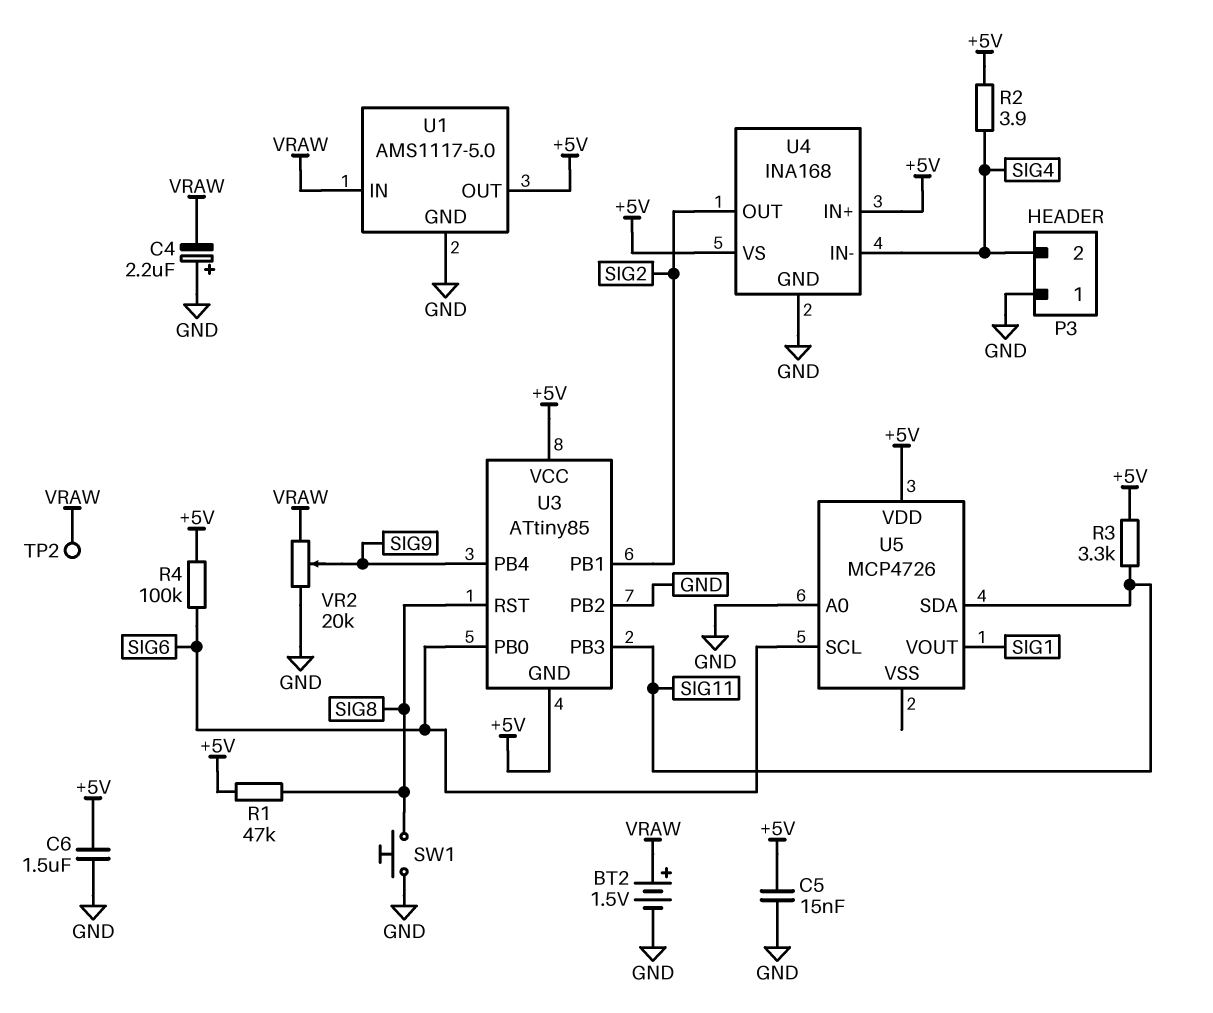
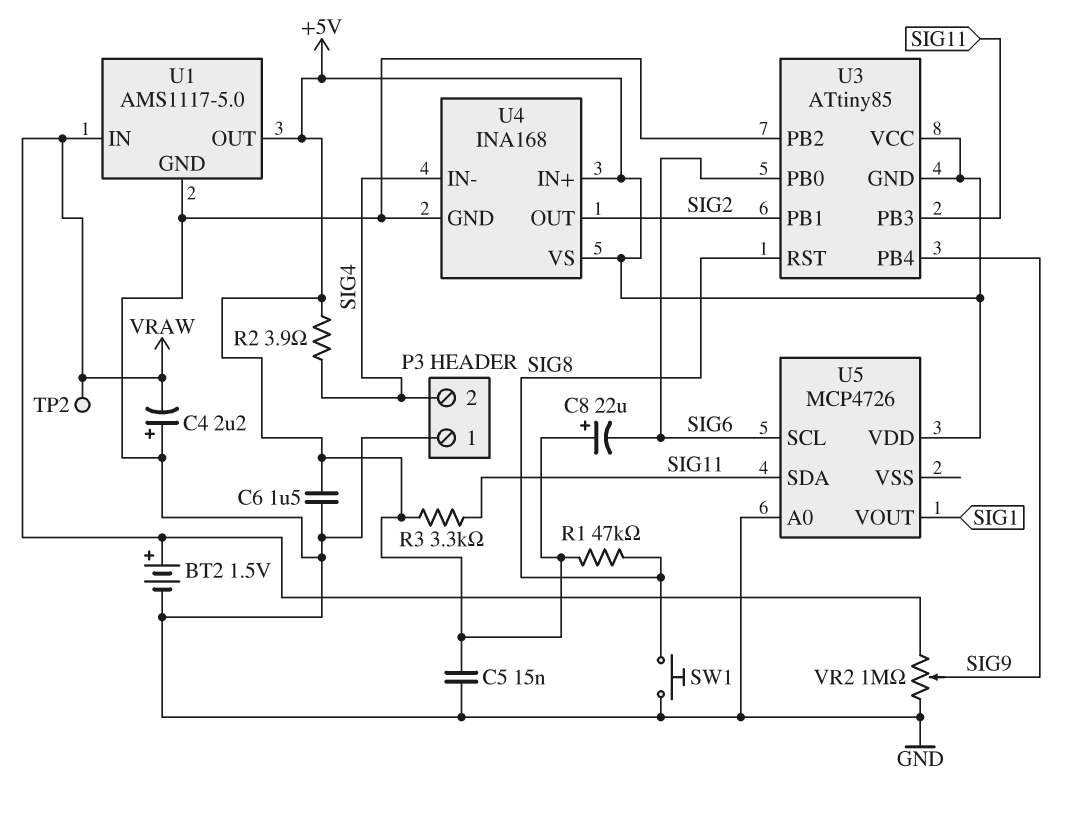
C8: none -> 22uF (plus +5V, minus SIG6)
R4: 100k (+5V, SIG6) -> none
VR2: 20k (GND, VRAW, wiper SIG9) -> 1M (GND, VRAW, wiper SIG9)

